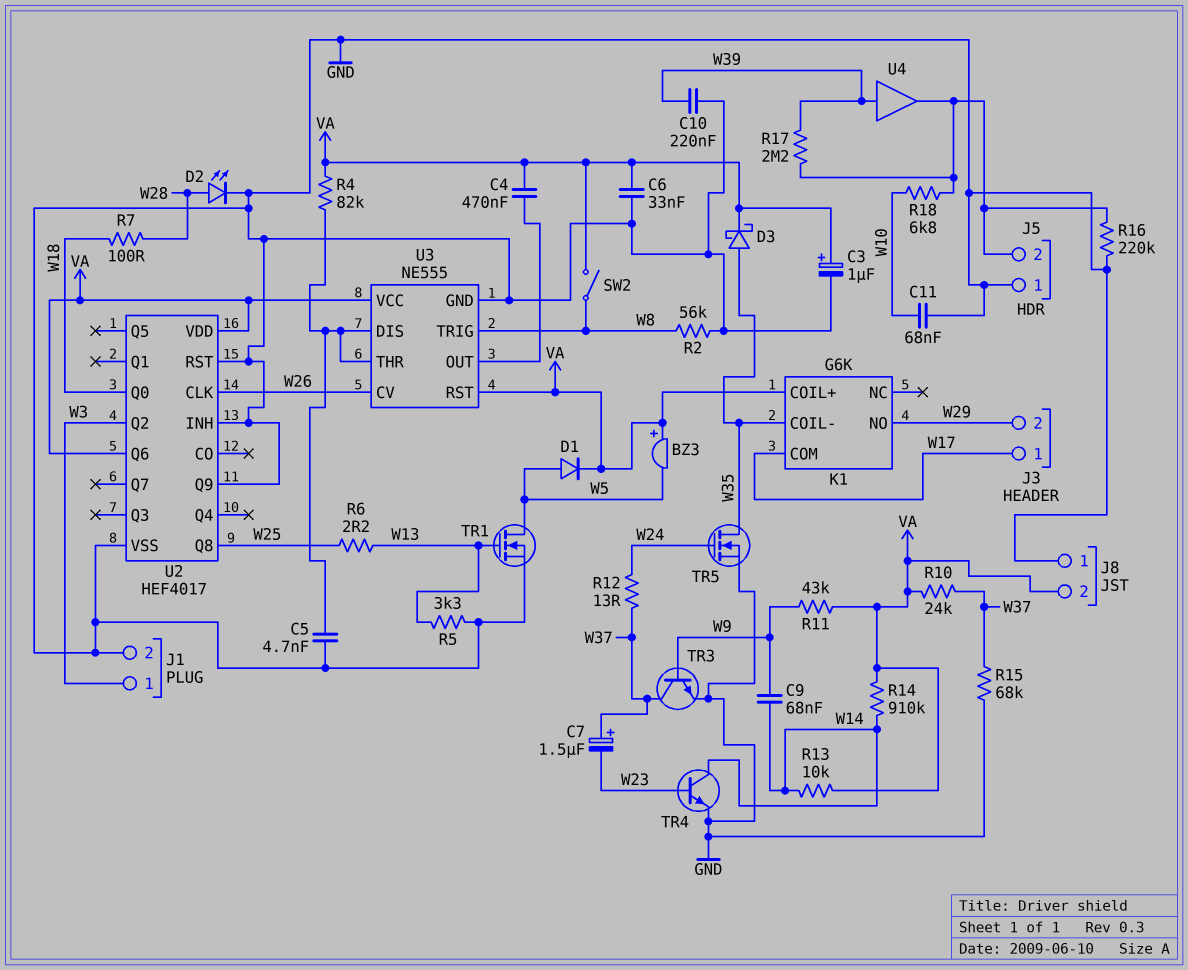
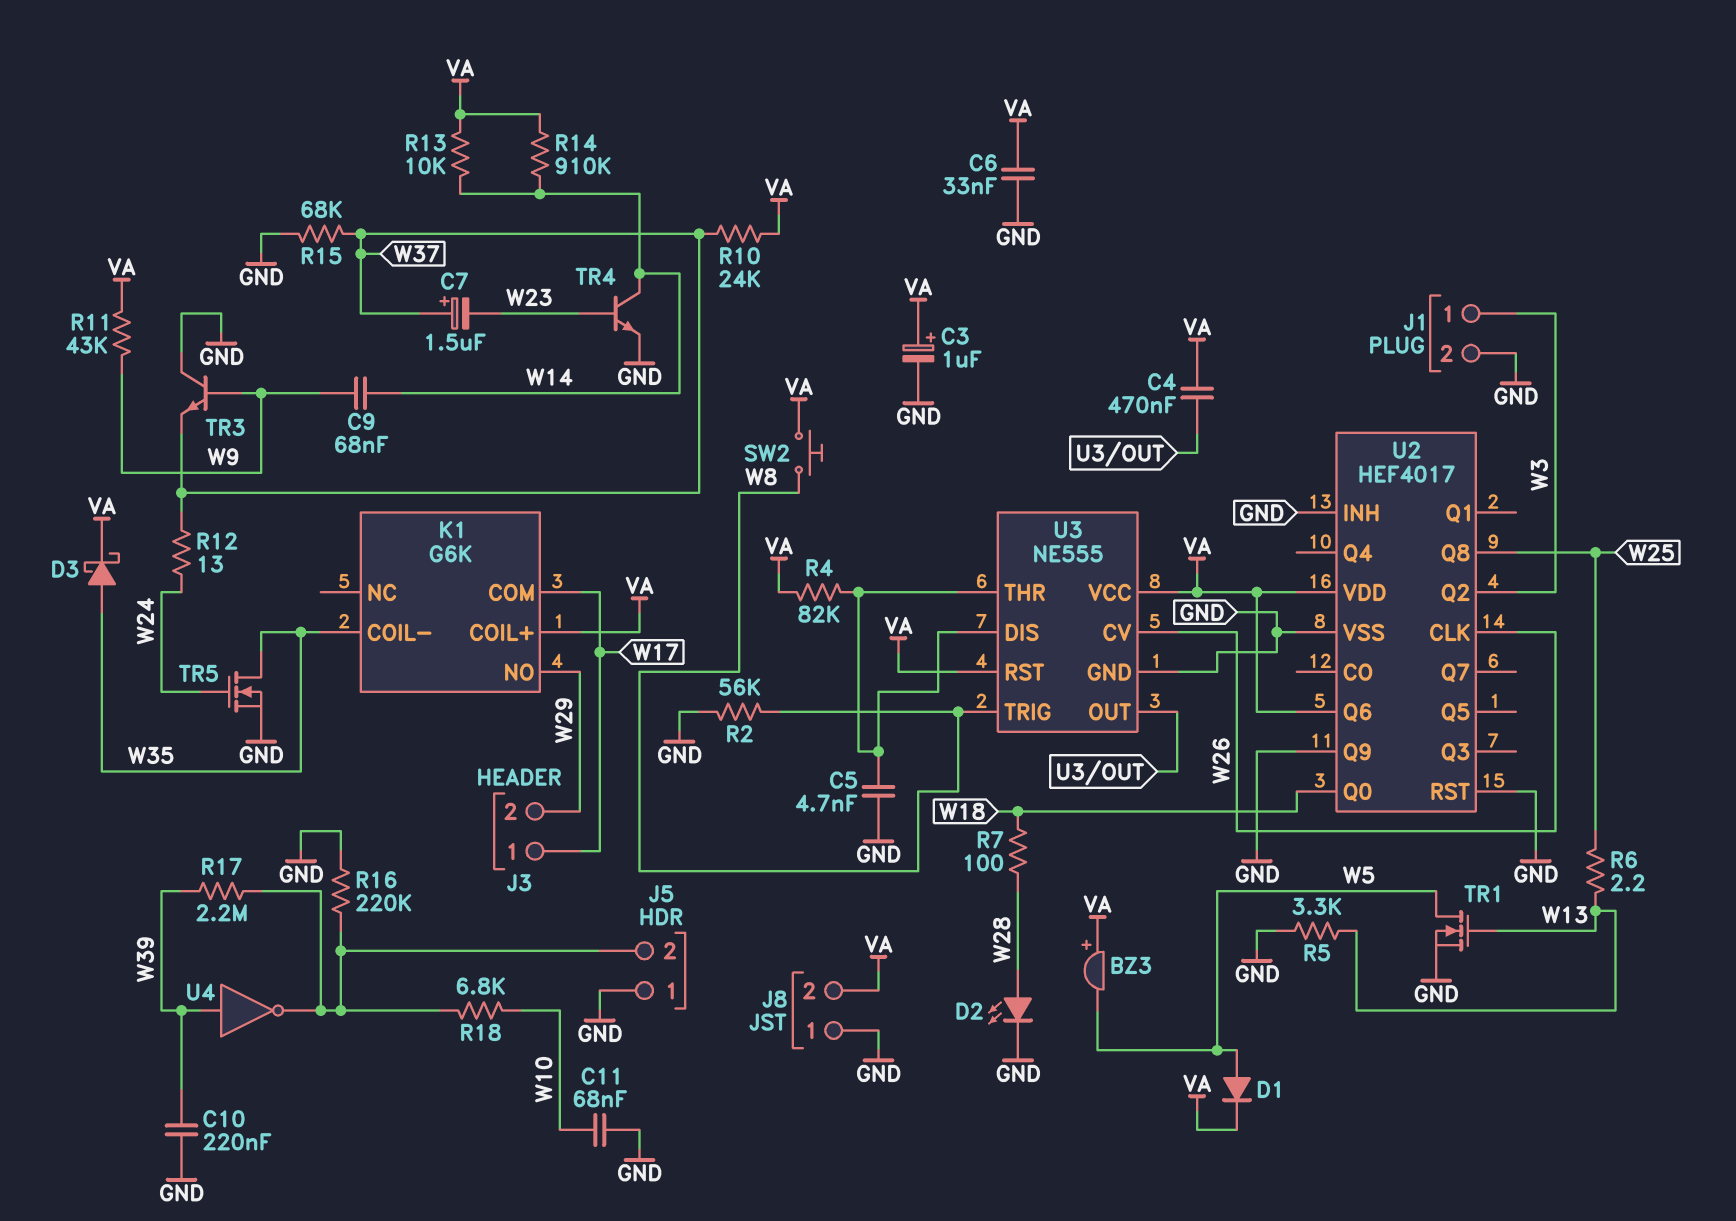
SW2: switch (VA, W8) -> button (VA, W8)
TR3: NPN (B W9, C W37, E GND) -> NPN (B W9, C GND, E W37)
U4: buffer (in W39, out J5/2) -> NOT (in W39, out J5/2)

